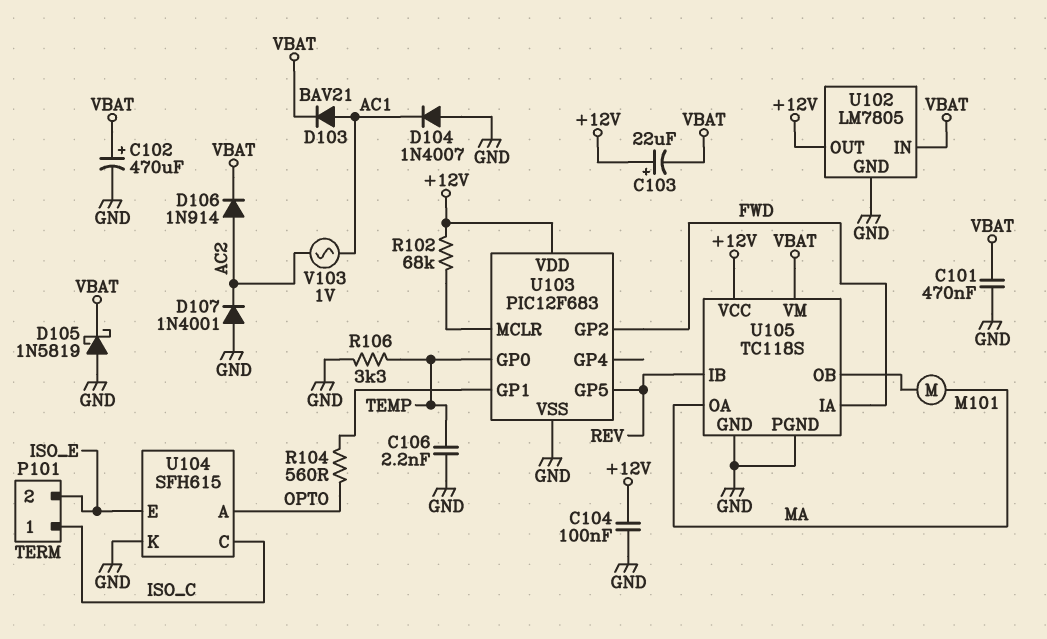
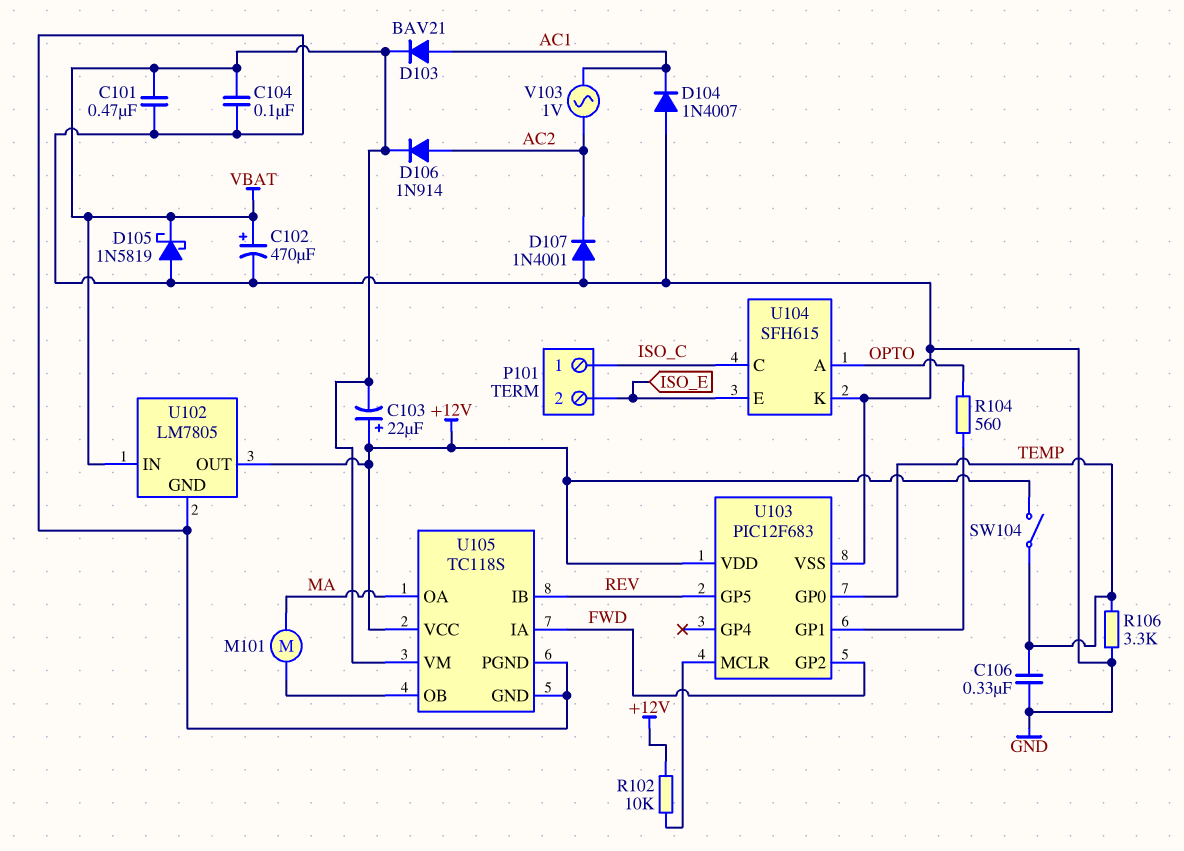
C104: 100nF (+12V, GND) -> 100nF (GND, VBAT)
C106: 2.2nF (GND, TEMP) -> 330nF (GND, TEMP)
R102: 68k (+12V, U103/MCLR) -> 10k (+12V, U103/MCLR)
SW104: none -> switch (+12V, TEMP)

